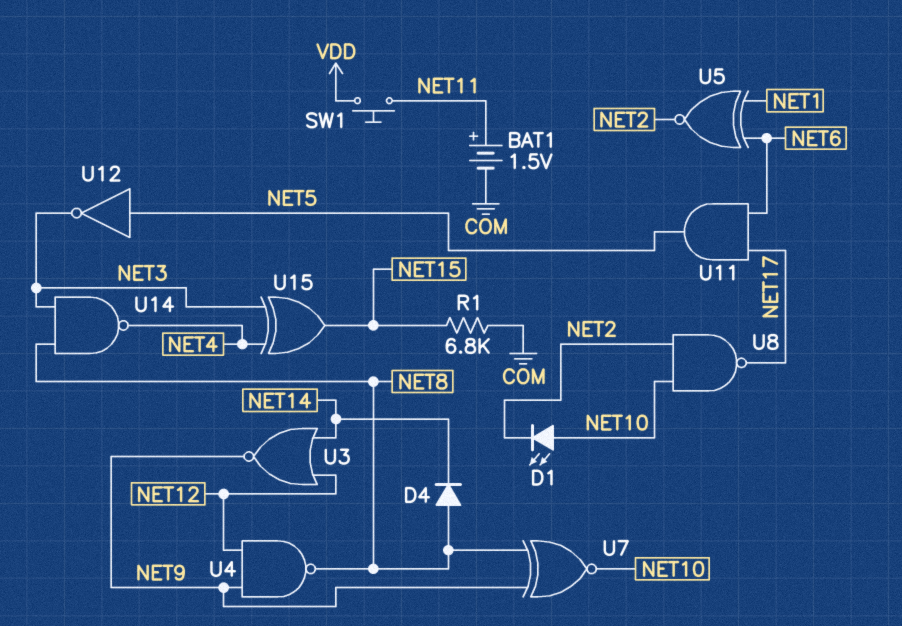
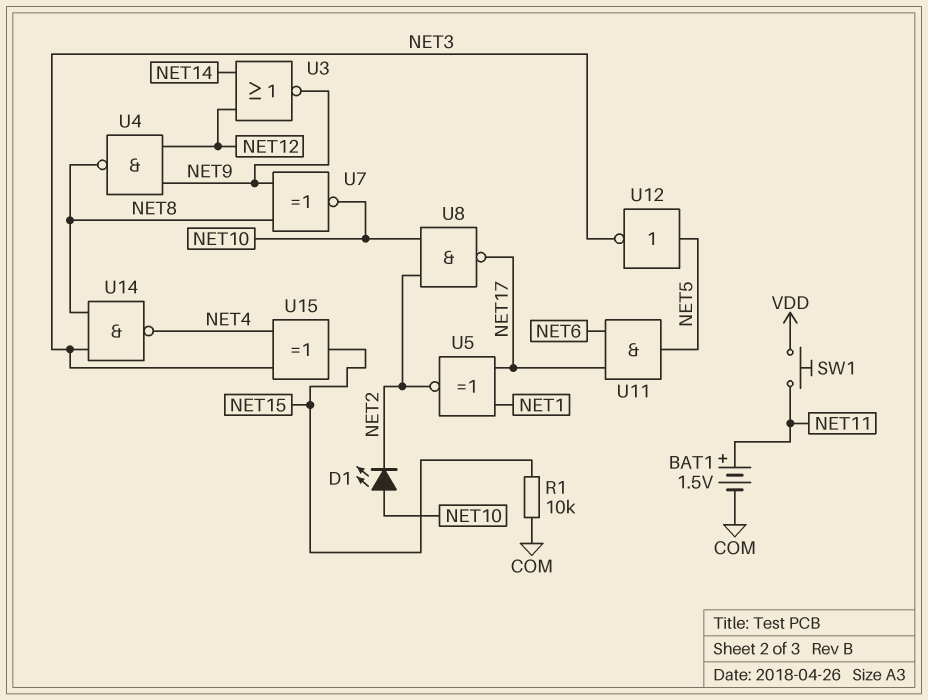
D4: diode (A NET8, K NET14) -> none
R1: 6.8k (COM, NET15) -> 10k (COM, NET15)
U5: XNOR (in NET1, in NET6, out NET2) -> XNOR (in NET1, in NET17, out NET2)

